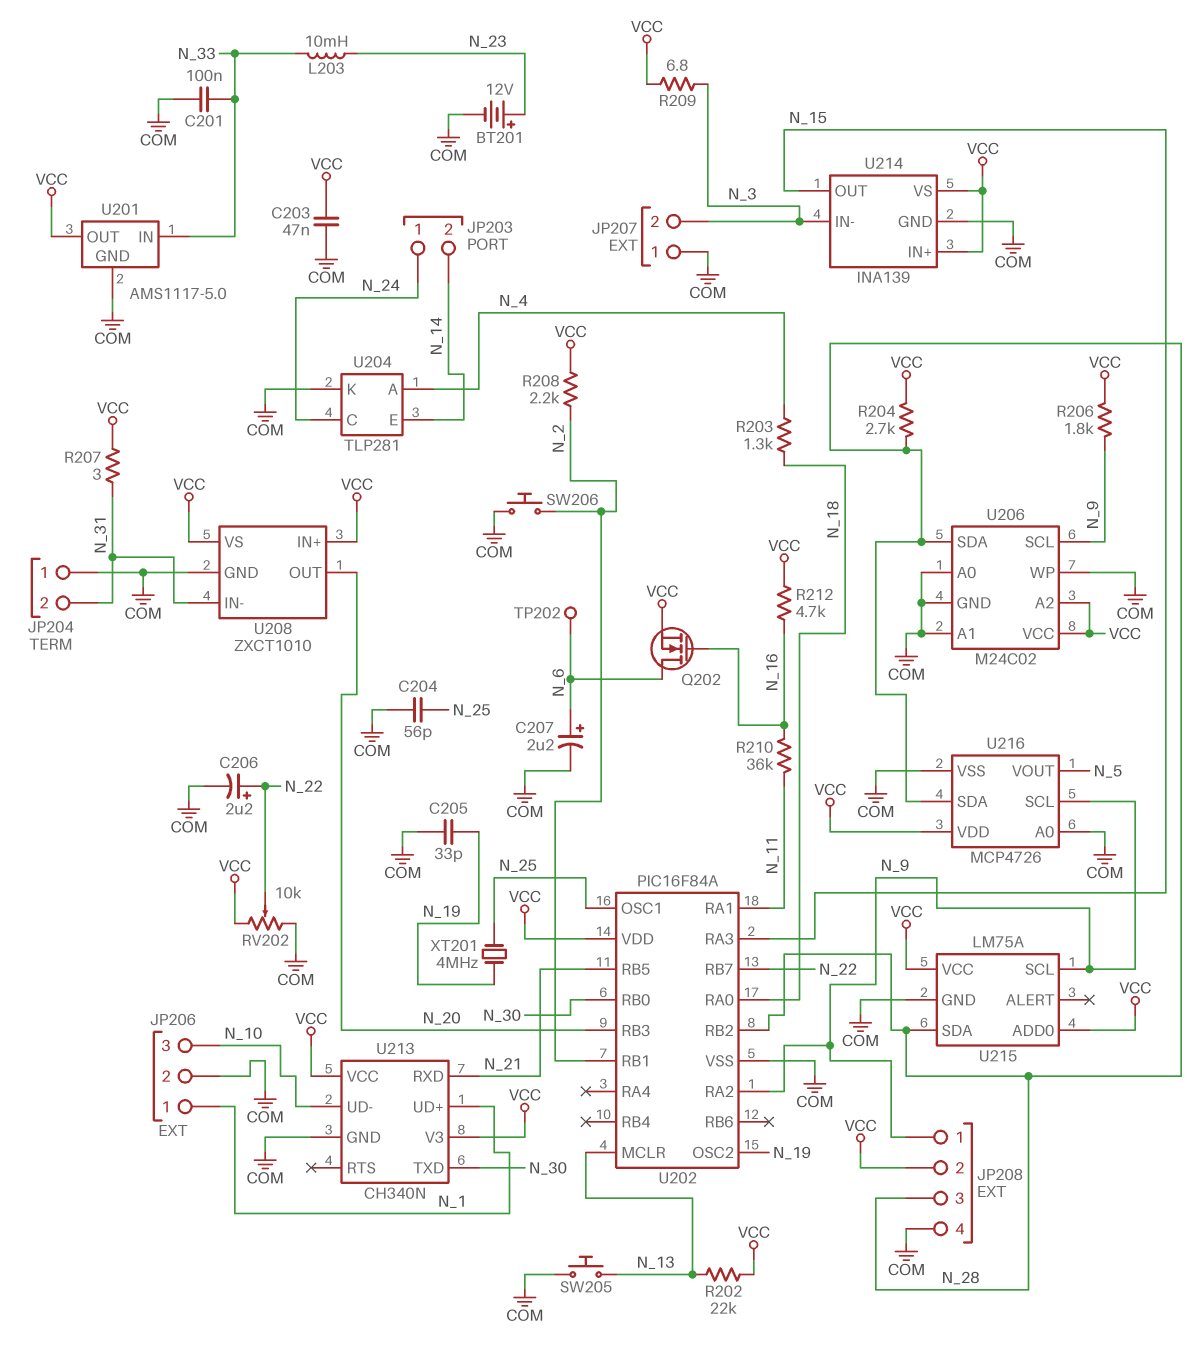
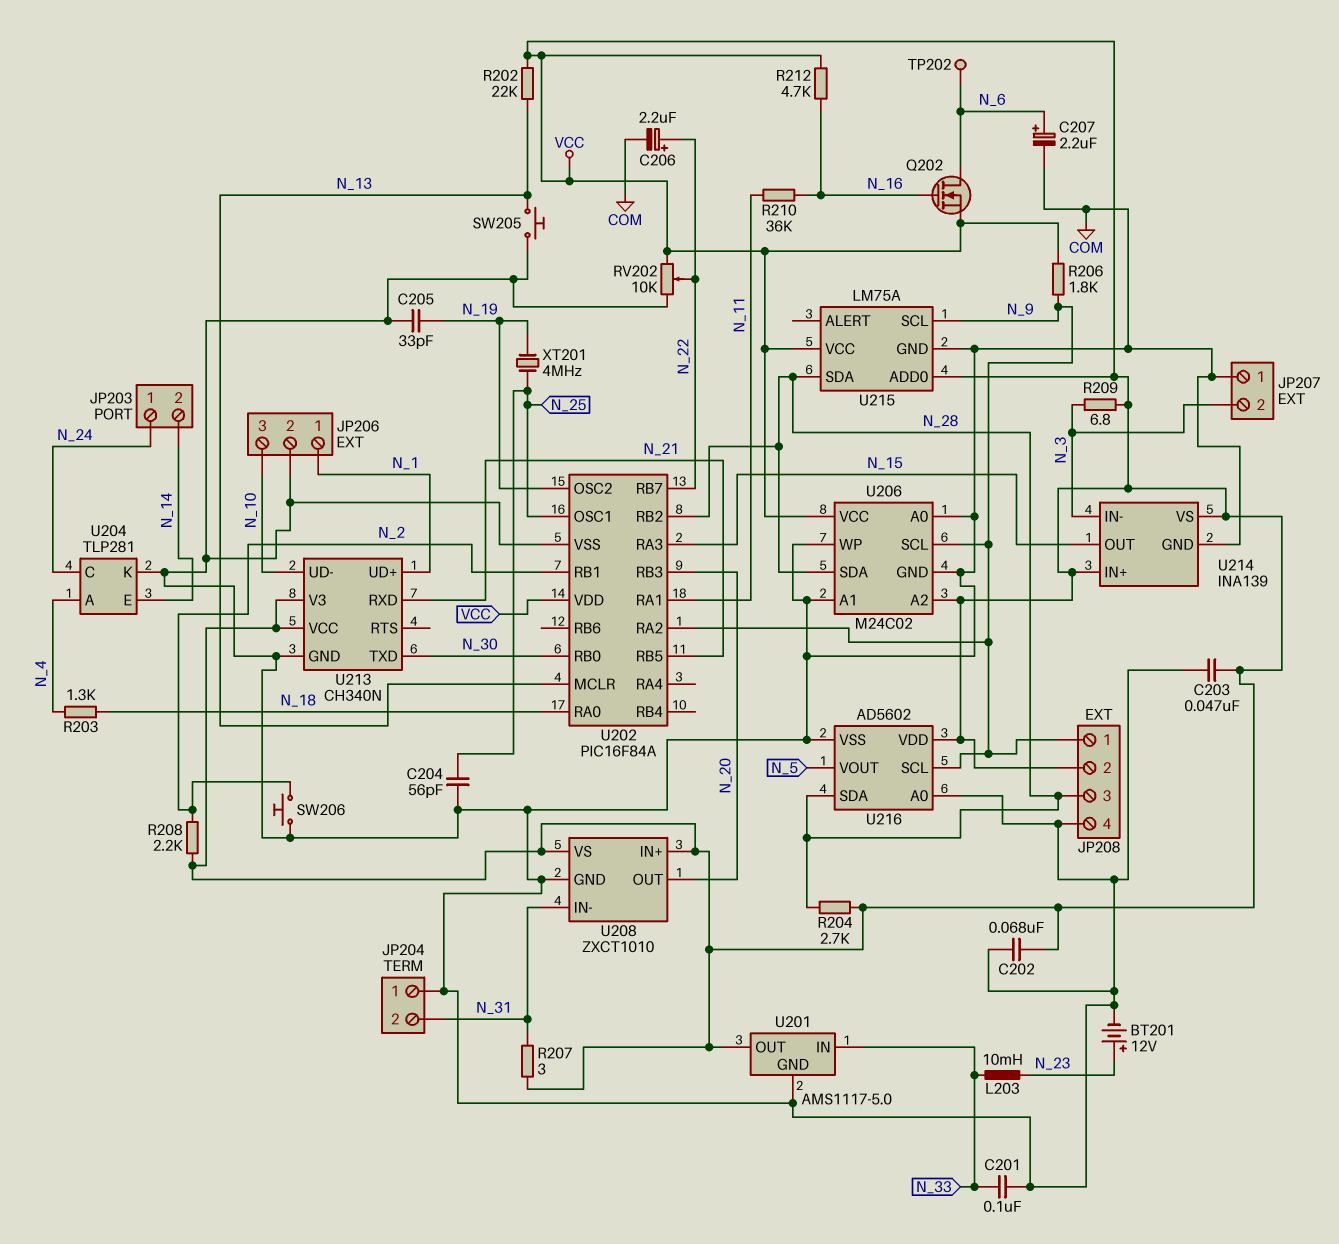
C202: none -> 68nF (COM, VCC)
U216: MCP4726 -> AD5602

